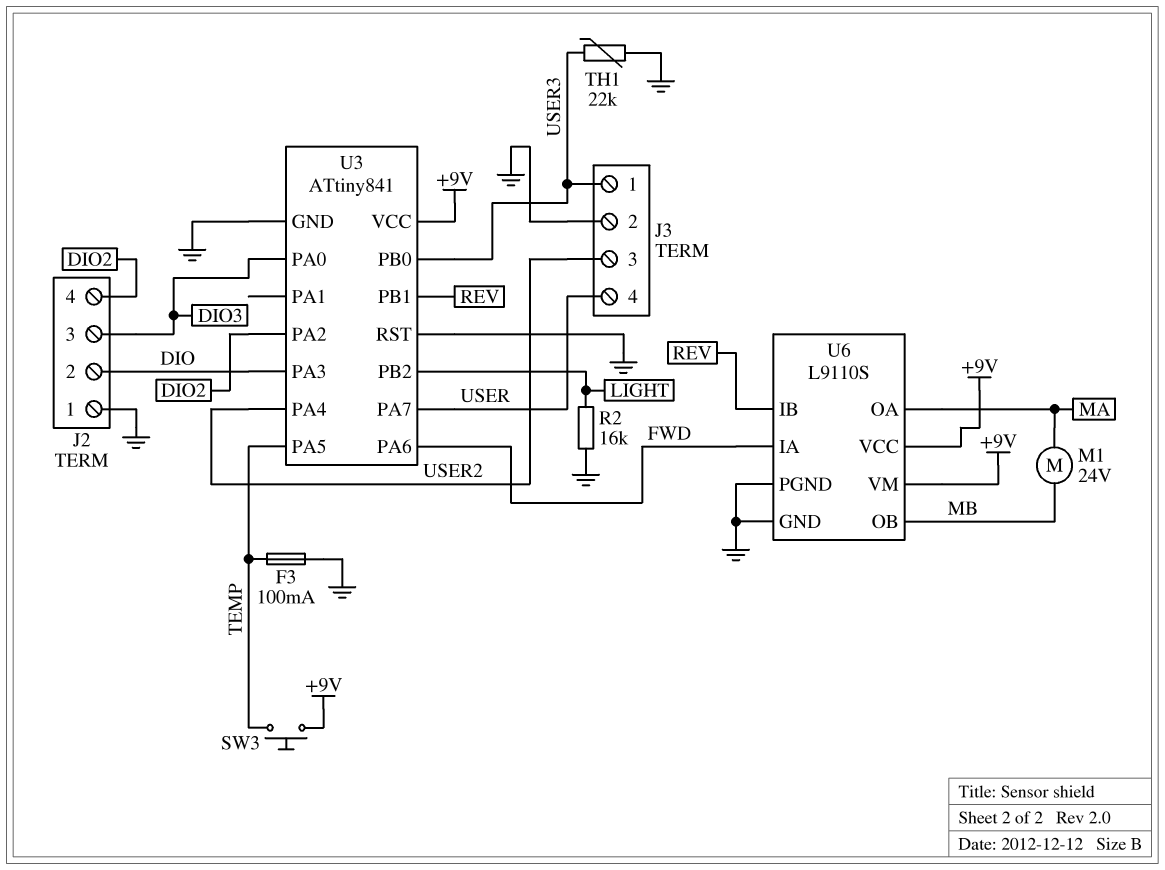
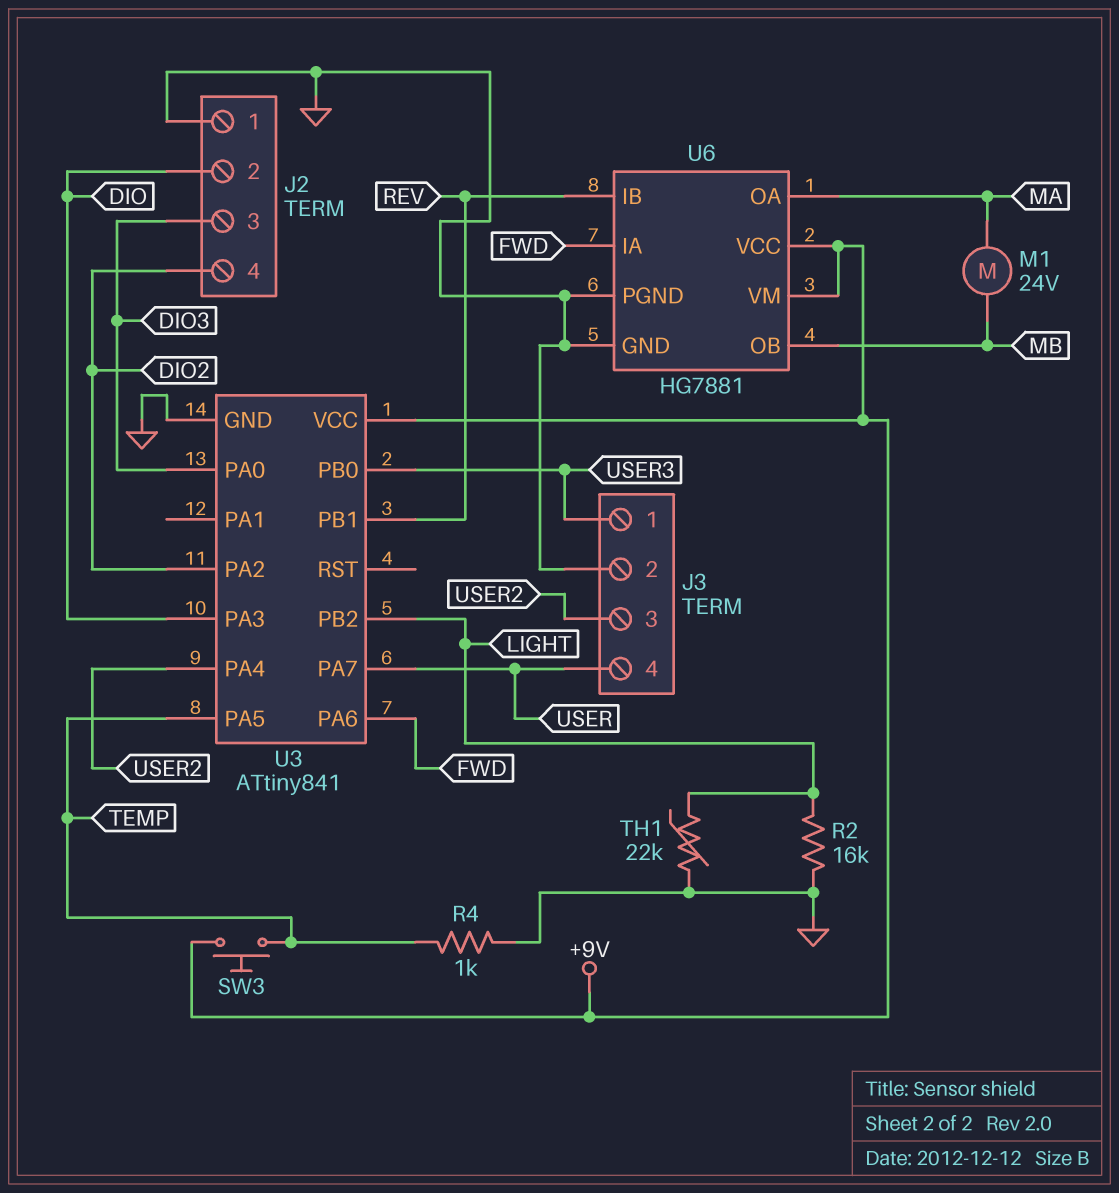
F3: 100mA (GND, TEMP) -> none
R4: none -> 1k (GND, TEMP)
TH1: 22k (GND, USER3) -> 22k (GND, LIGHT)
U3 pin RST: GND -> none
U6: L9110S -> HG7881

